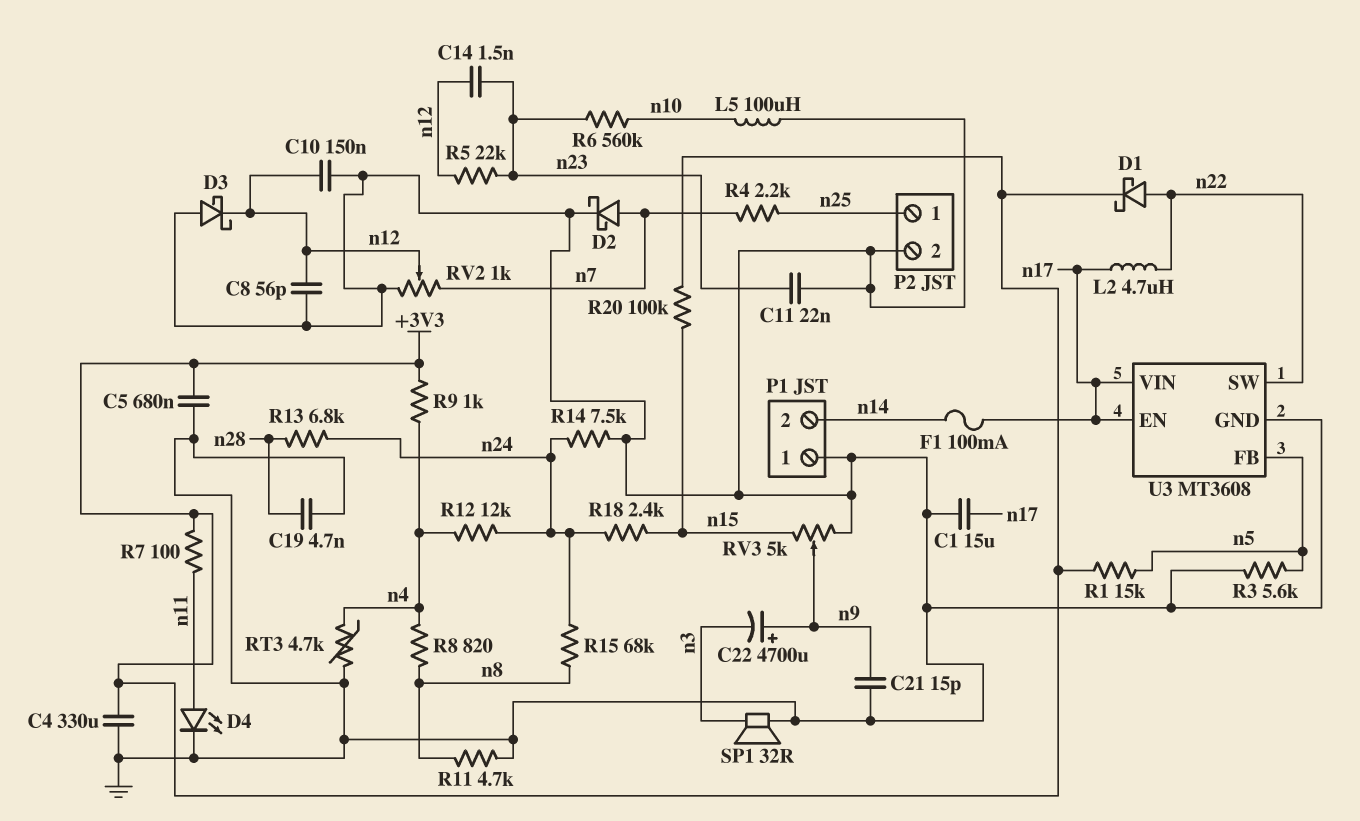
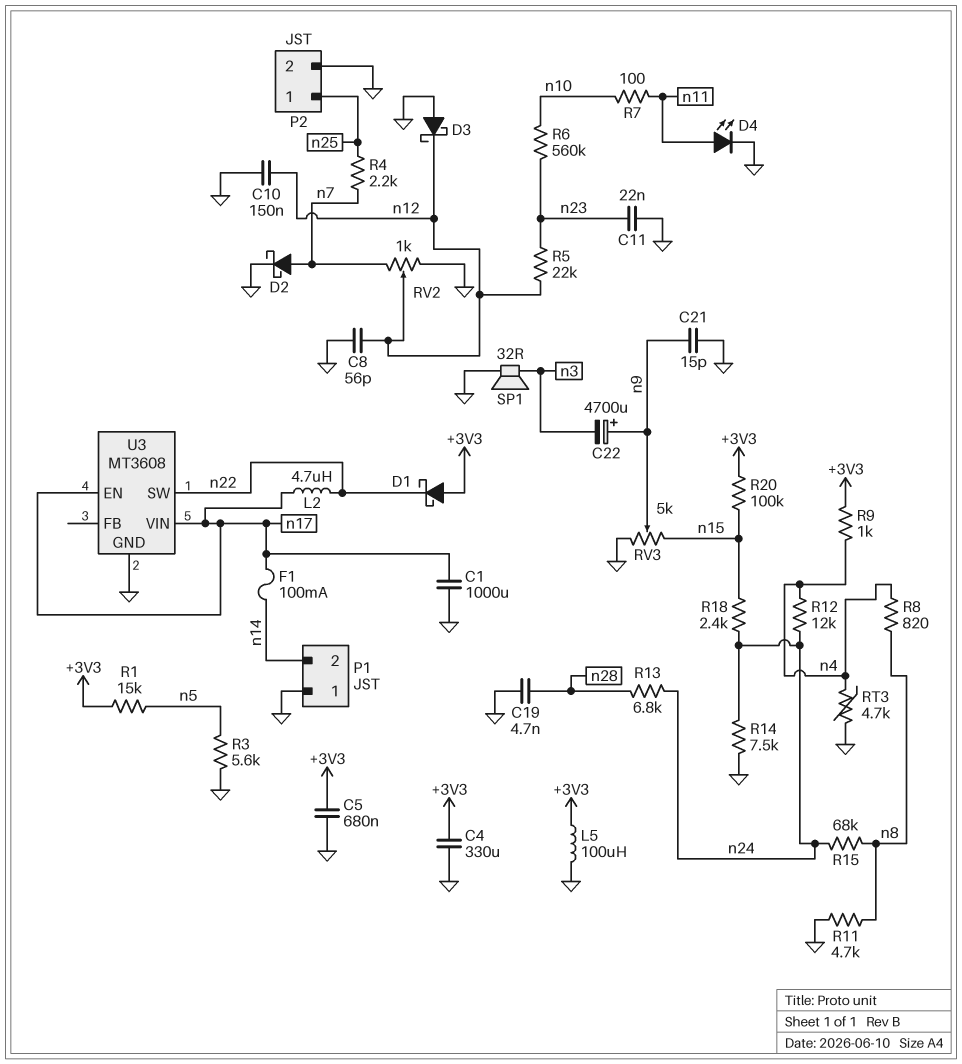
C1: 15uF (GND, n17) -> 1000uF (GND, n17)
C14: 1.5nF (n12, n23) -> none
D1: schottky (A n22, K +3V3) -> schottky (A +3V3, K n22)
L5: 100uH (GND, n10) -> 100uH (+3V3, GND)
R7: 100 (+3V3, n11) -> 100 (n10, n11)
U3 pin FB: n5 -> none

